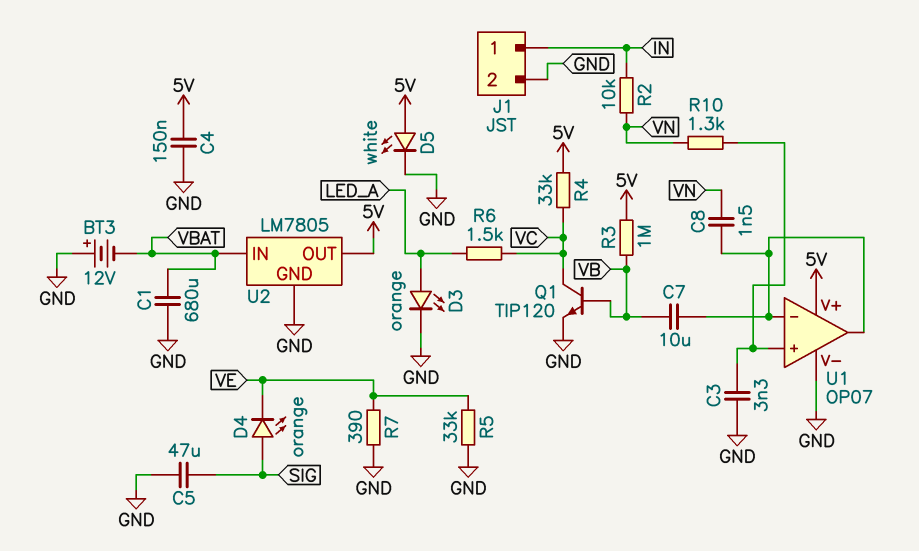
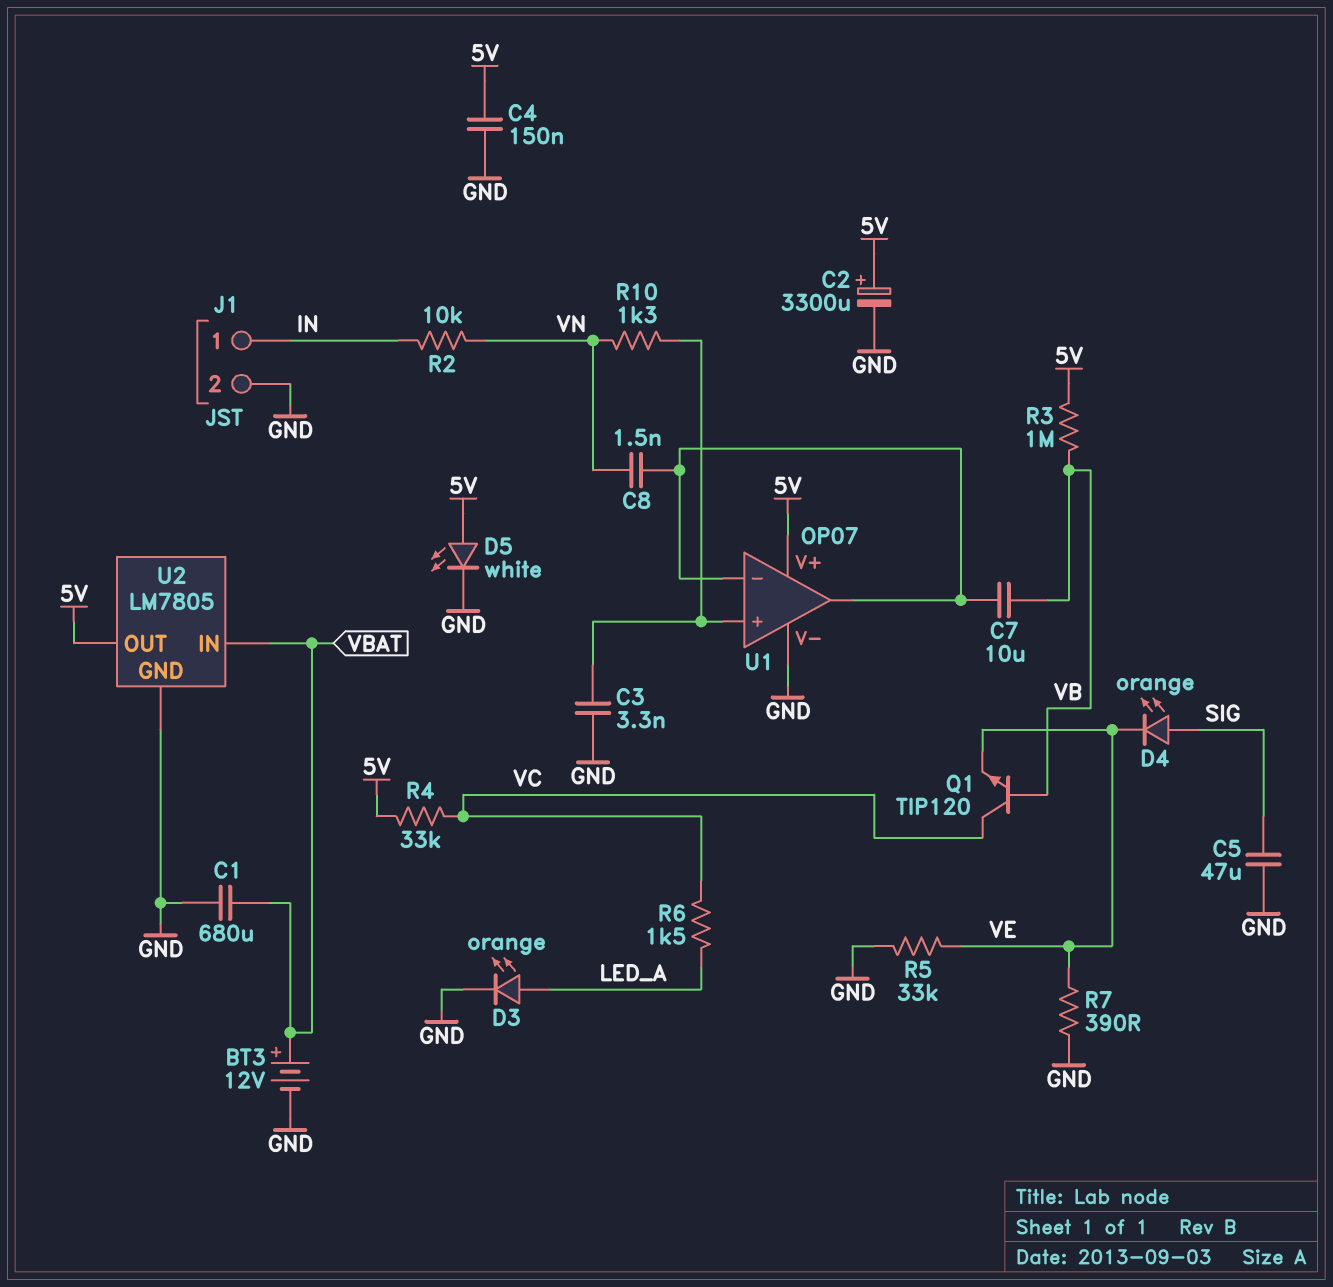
BT3: 12V (plus GND, minus VBAT) -> 12V (plus VBAT, minus GND)
C2: none -> 3300uF (plus 5V, minus GND)
Q1: NPN TIP120 (B VB, C VC, E GND) -> NPN TIP120 (B VB, C VC, E VE)

